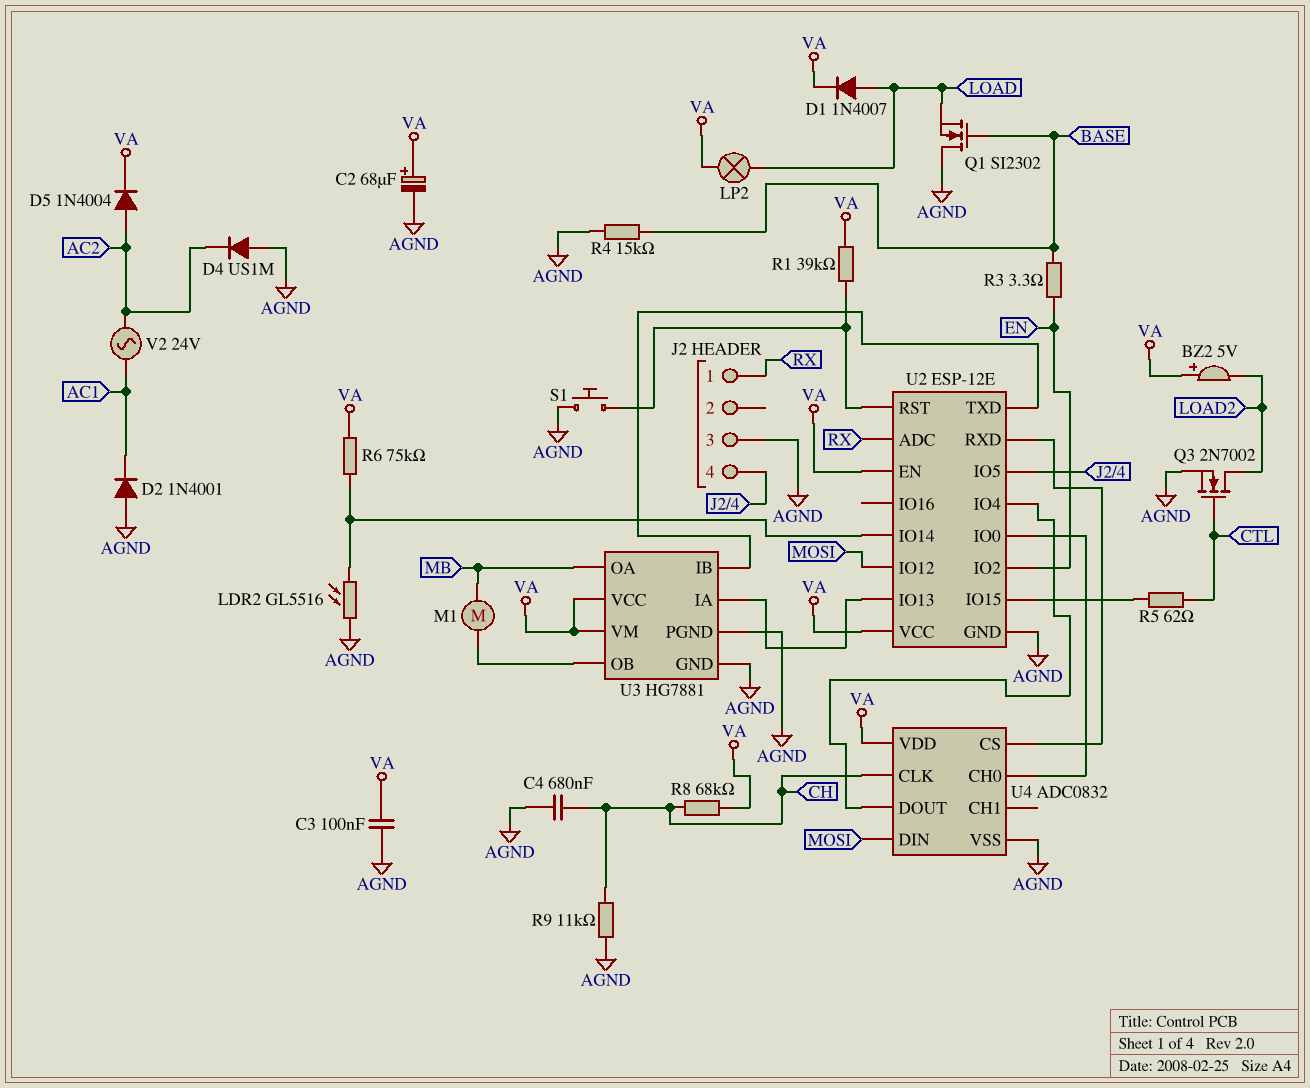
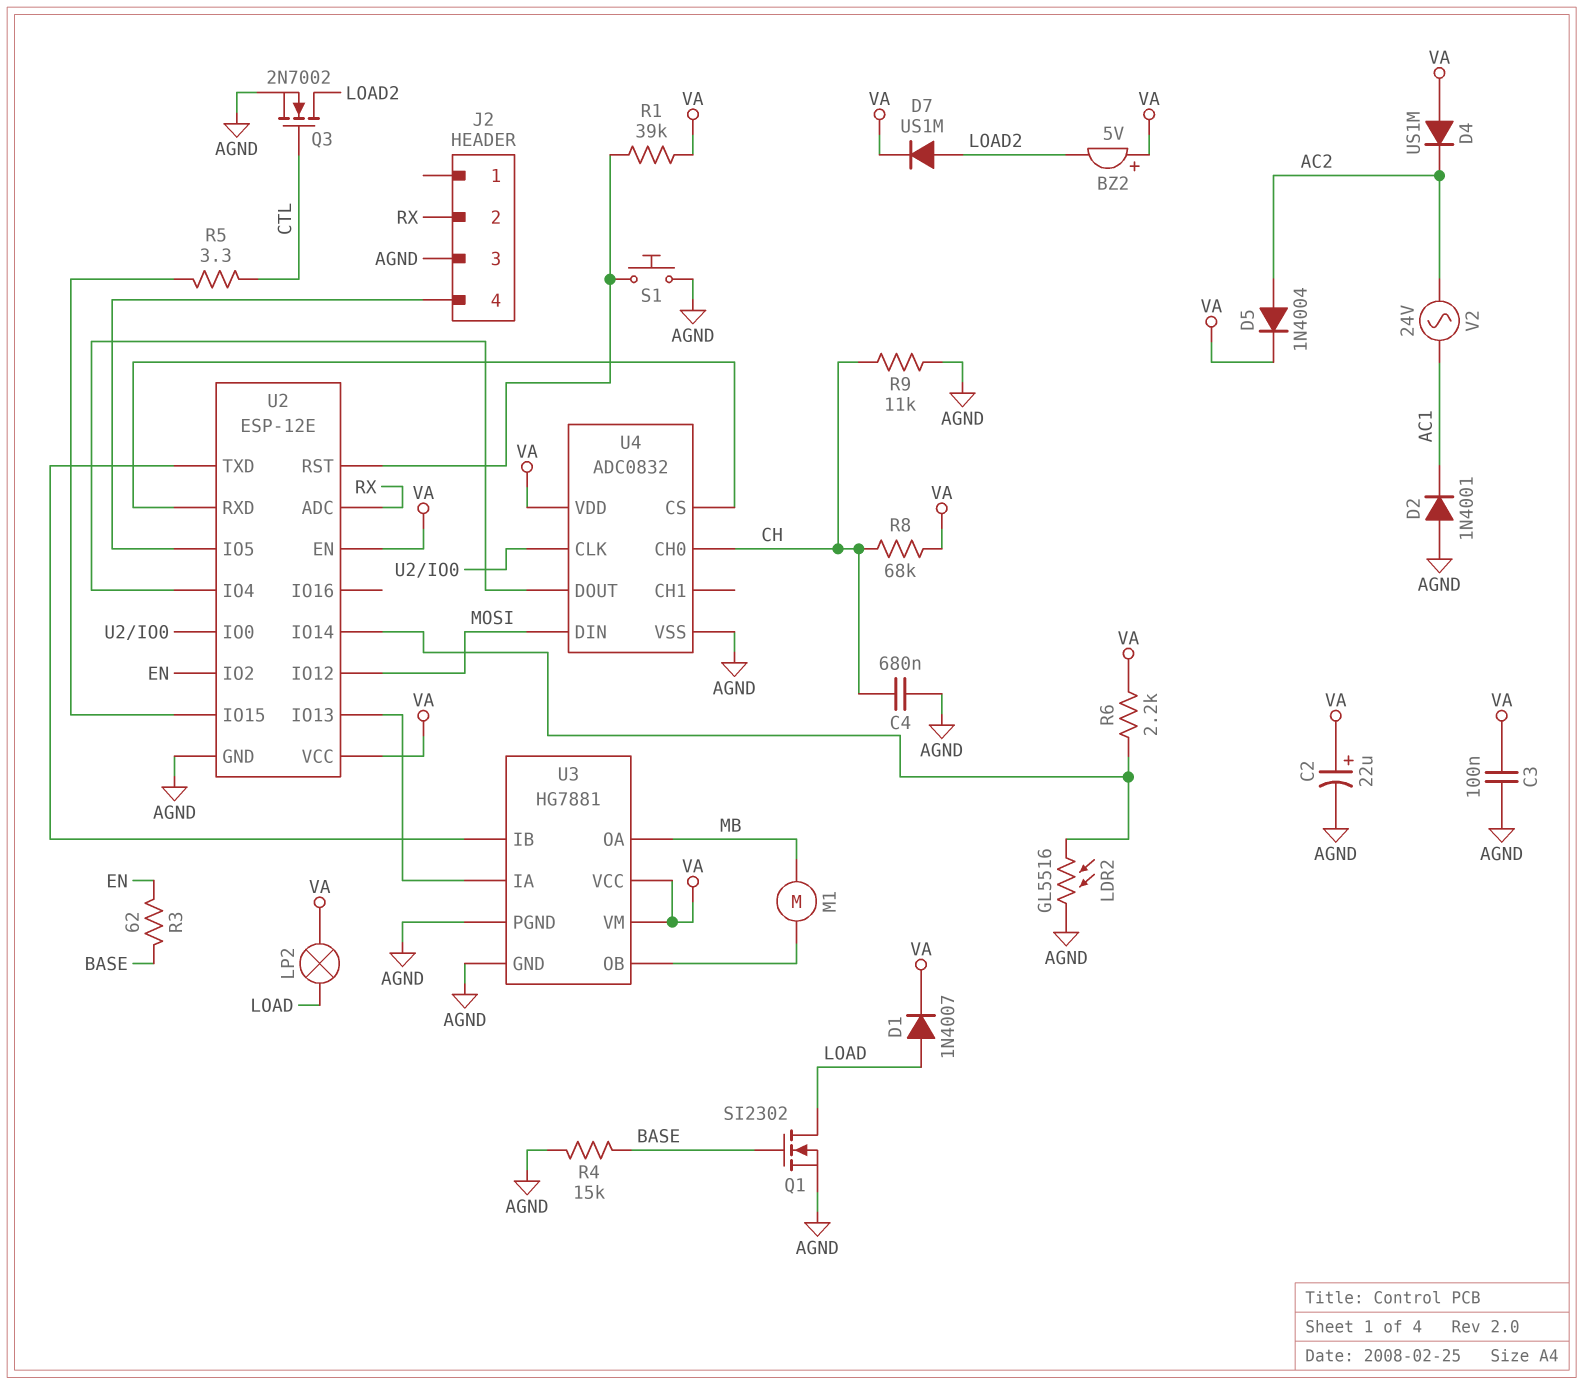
C2: 68uF (plus VA, minus AGND) -> 22uF (plus VA, minus AGND)
D4: diode US1M (A AGND, K AC2) -> diode US1M (A VA, K AC2)
D7: none -> diode US1M (A LOAD2, K VA)
J2 pin 1: RX -> none
J2 pin 2: none -> RX
Q1: NMOS SI2302 (G BASE, D AGND, S LOAD) -> NMOS SI2302 (G BASE, D LOAD, S AGND)
R3: 3.3 (BASE, EN) -> 62 (BASE, EN)
R5: 62 (CTL, U2/IO15) -> 3.3 (CTL, U2/IO15)
R6: 75k (U2/IO14, VA) -> 2.2k (U2/IO14, VA)
U4 pin CH0: U2/IO0 -> CH
U4 pin CLK: CH -> U2/IO0

